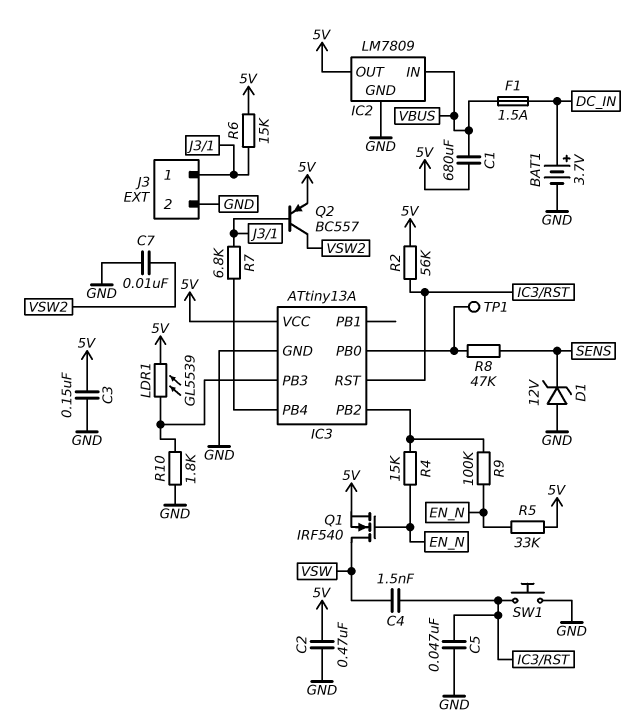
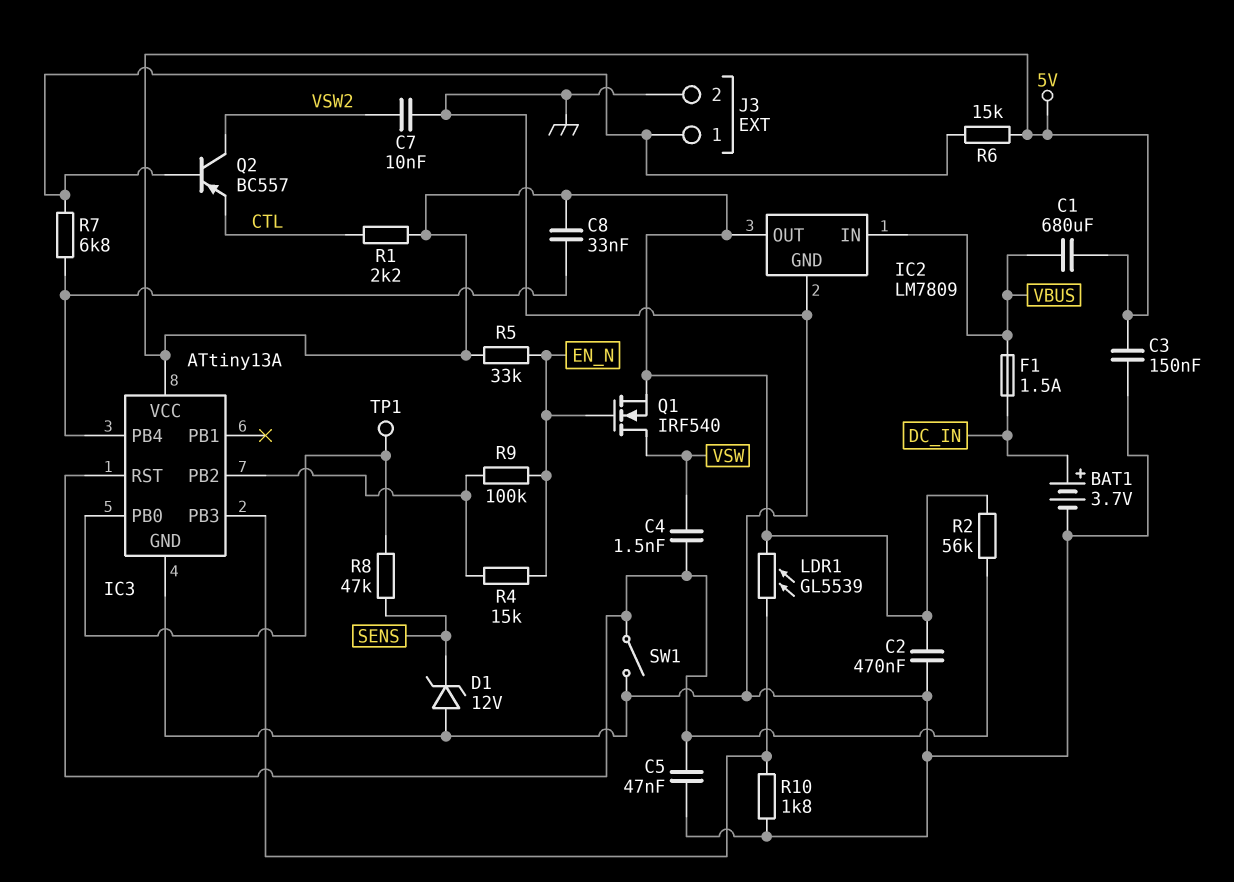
C8: none -> 33nF (5V, IC3/PB4)
Q2: PNP BC557 (B J3/1, C VSW2, E 5V) -> PNP BC557 (B J3/1, C VSW2, E CTL)
R1: none -> 2.2k (5V, CTL)
SW1: button (GND, IC3/RST) -> switch (GND, IC3/RST)

